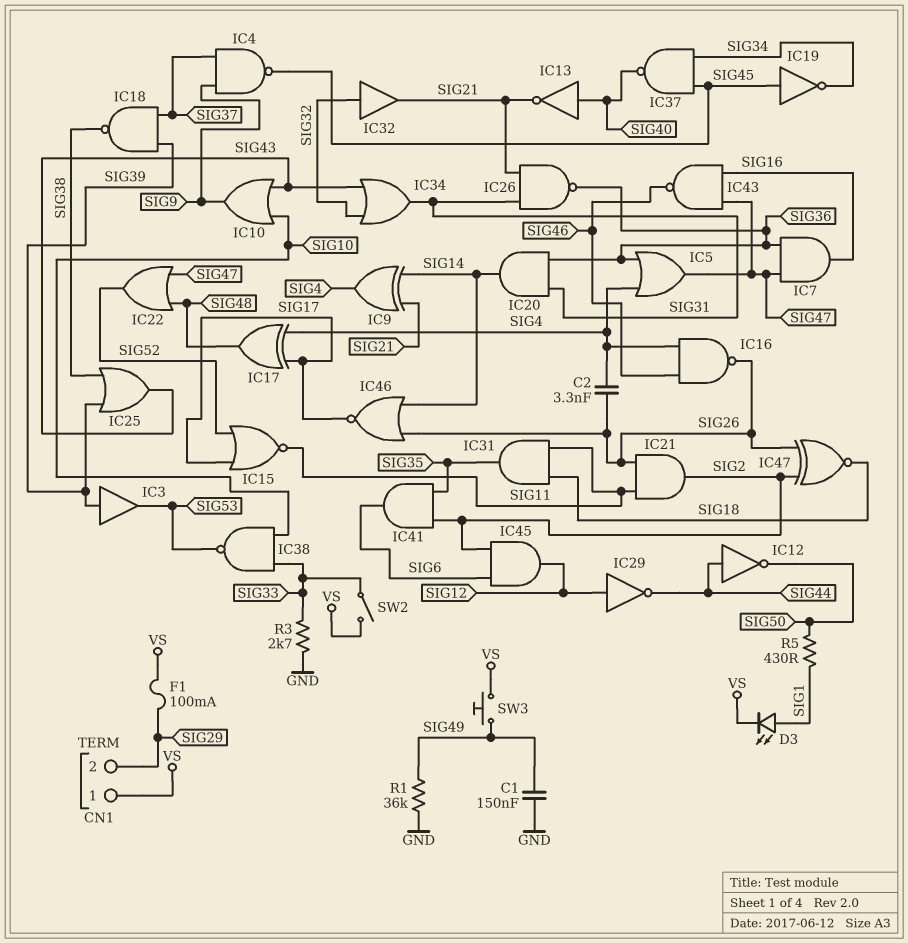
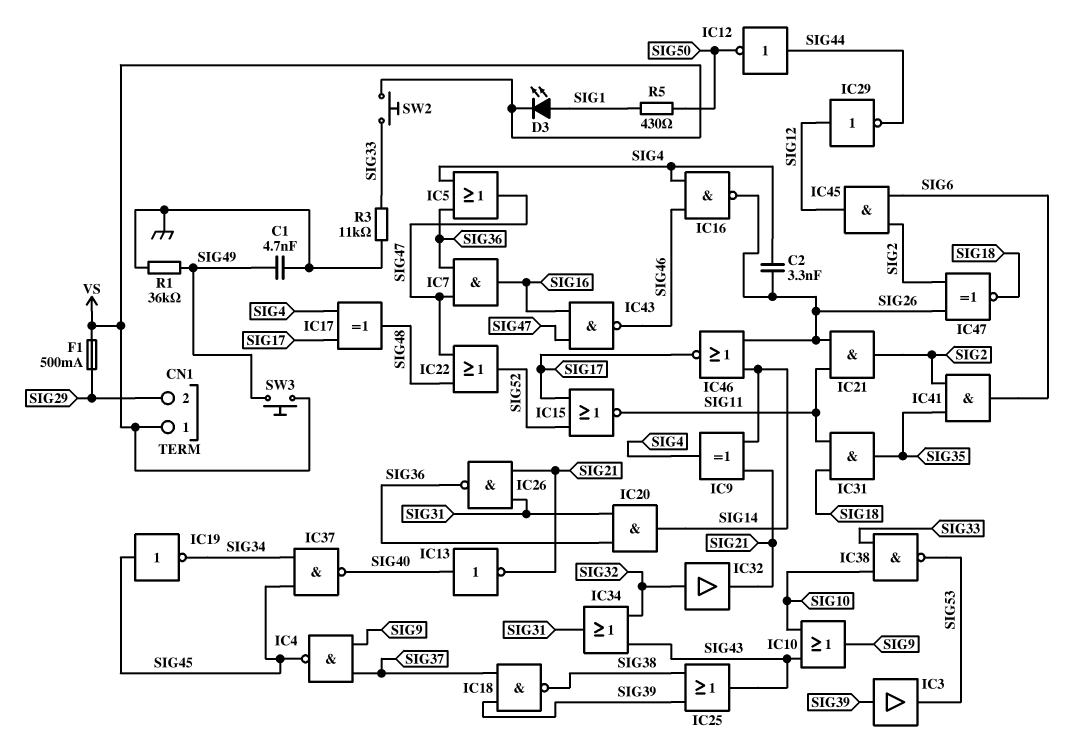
C1: 150nF (GND, SIG49) -> 4.7nF (GND, SIG49)
F1: 100mA (SIG29, VS) -> 500mA (SIG29, VS)
R3: 2.7k (GND, SIG33) -> 11k (GND, SIG33)
SW2: switch (SIG33, VS) -> button (SIG33, VS)

